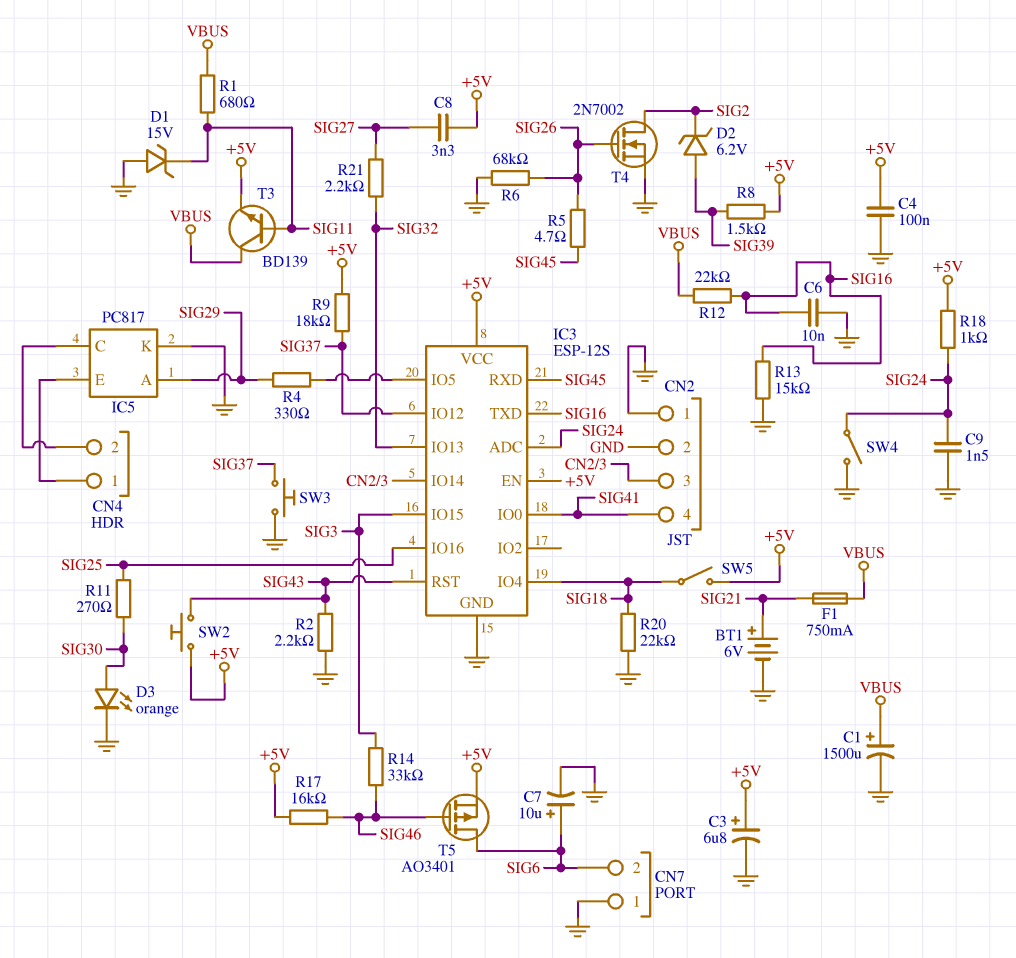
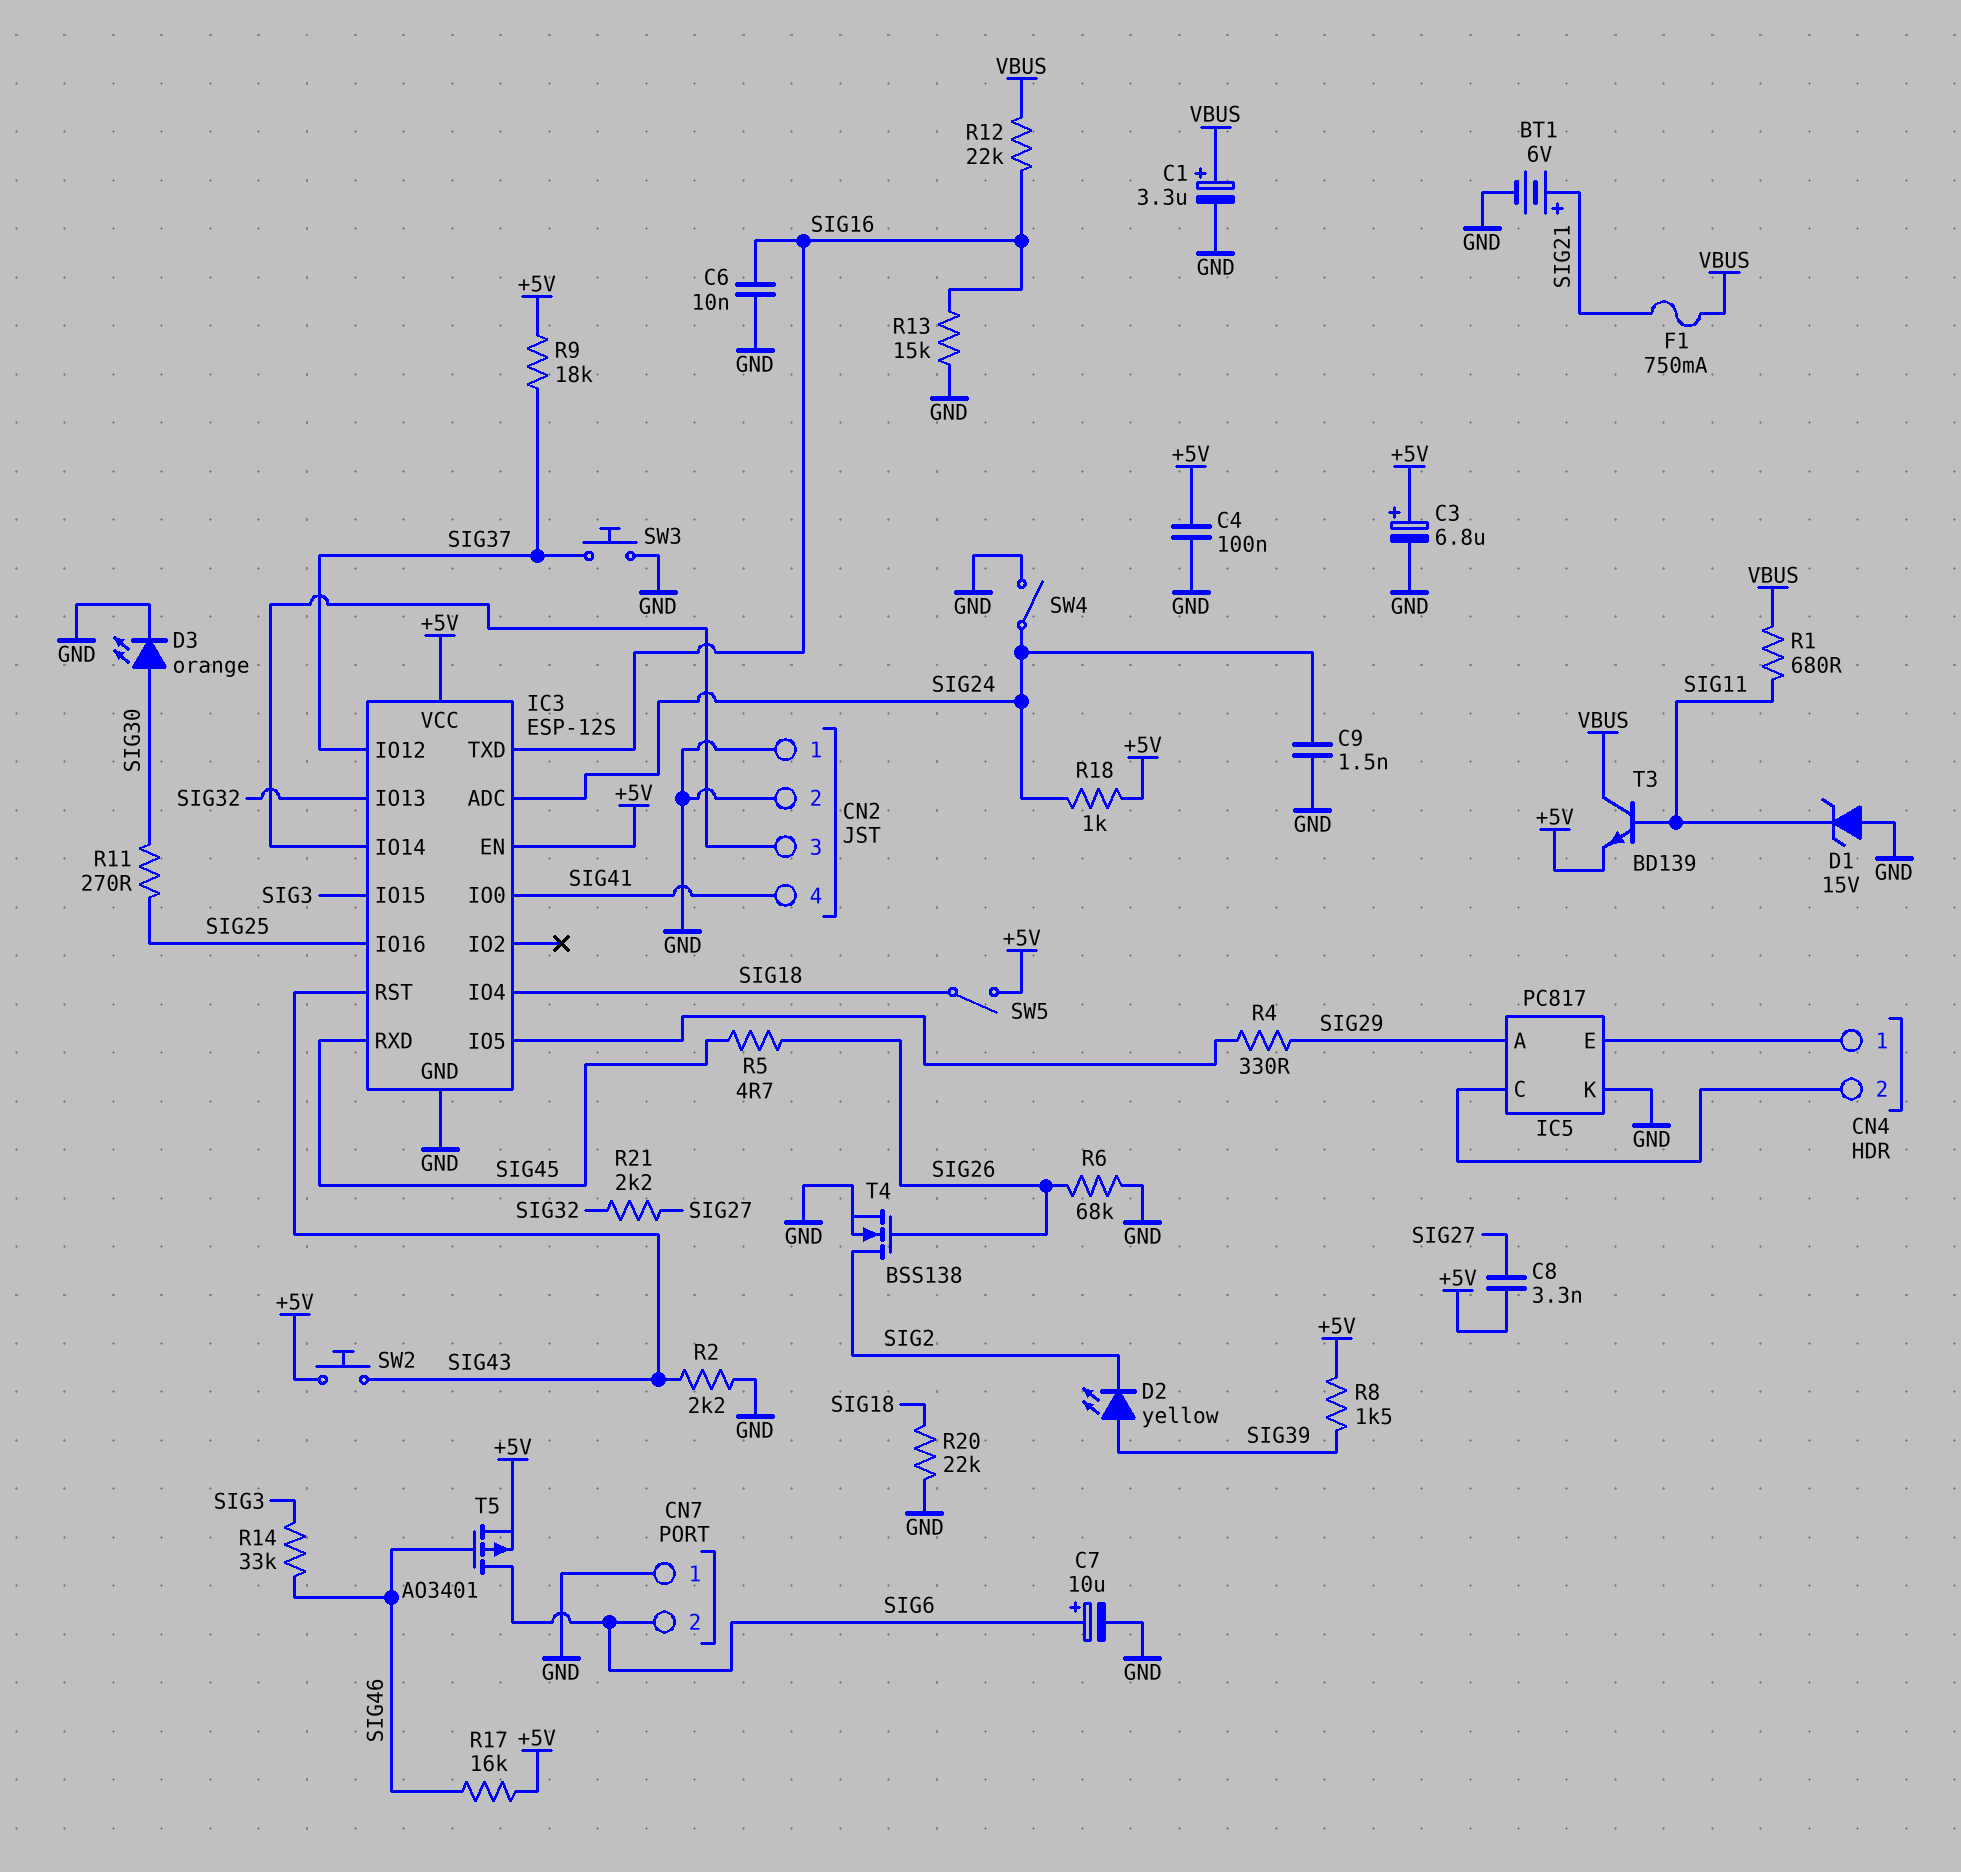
C1: 1500uF (plus VBUS, minus GND) -> 3.3uF (plus VBUS, minus GND)
D2: zener 6.2V (A SIG39, K SIG2) -> LED yellow (A SIG39, K SIG2)
T4: NMOS 2N7002 (G SIG26, D SIG2, S GND) -> NMOS BSS138 (G SIG26, D SIG2, S GND)

